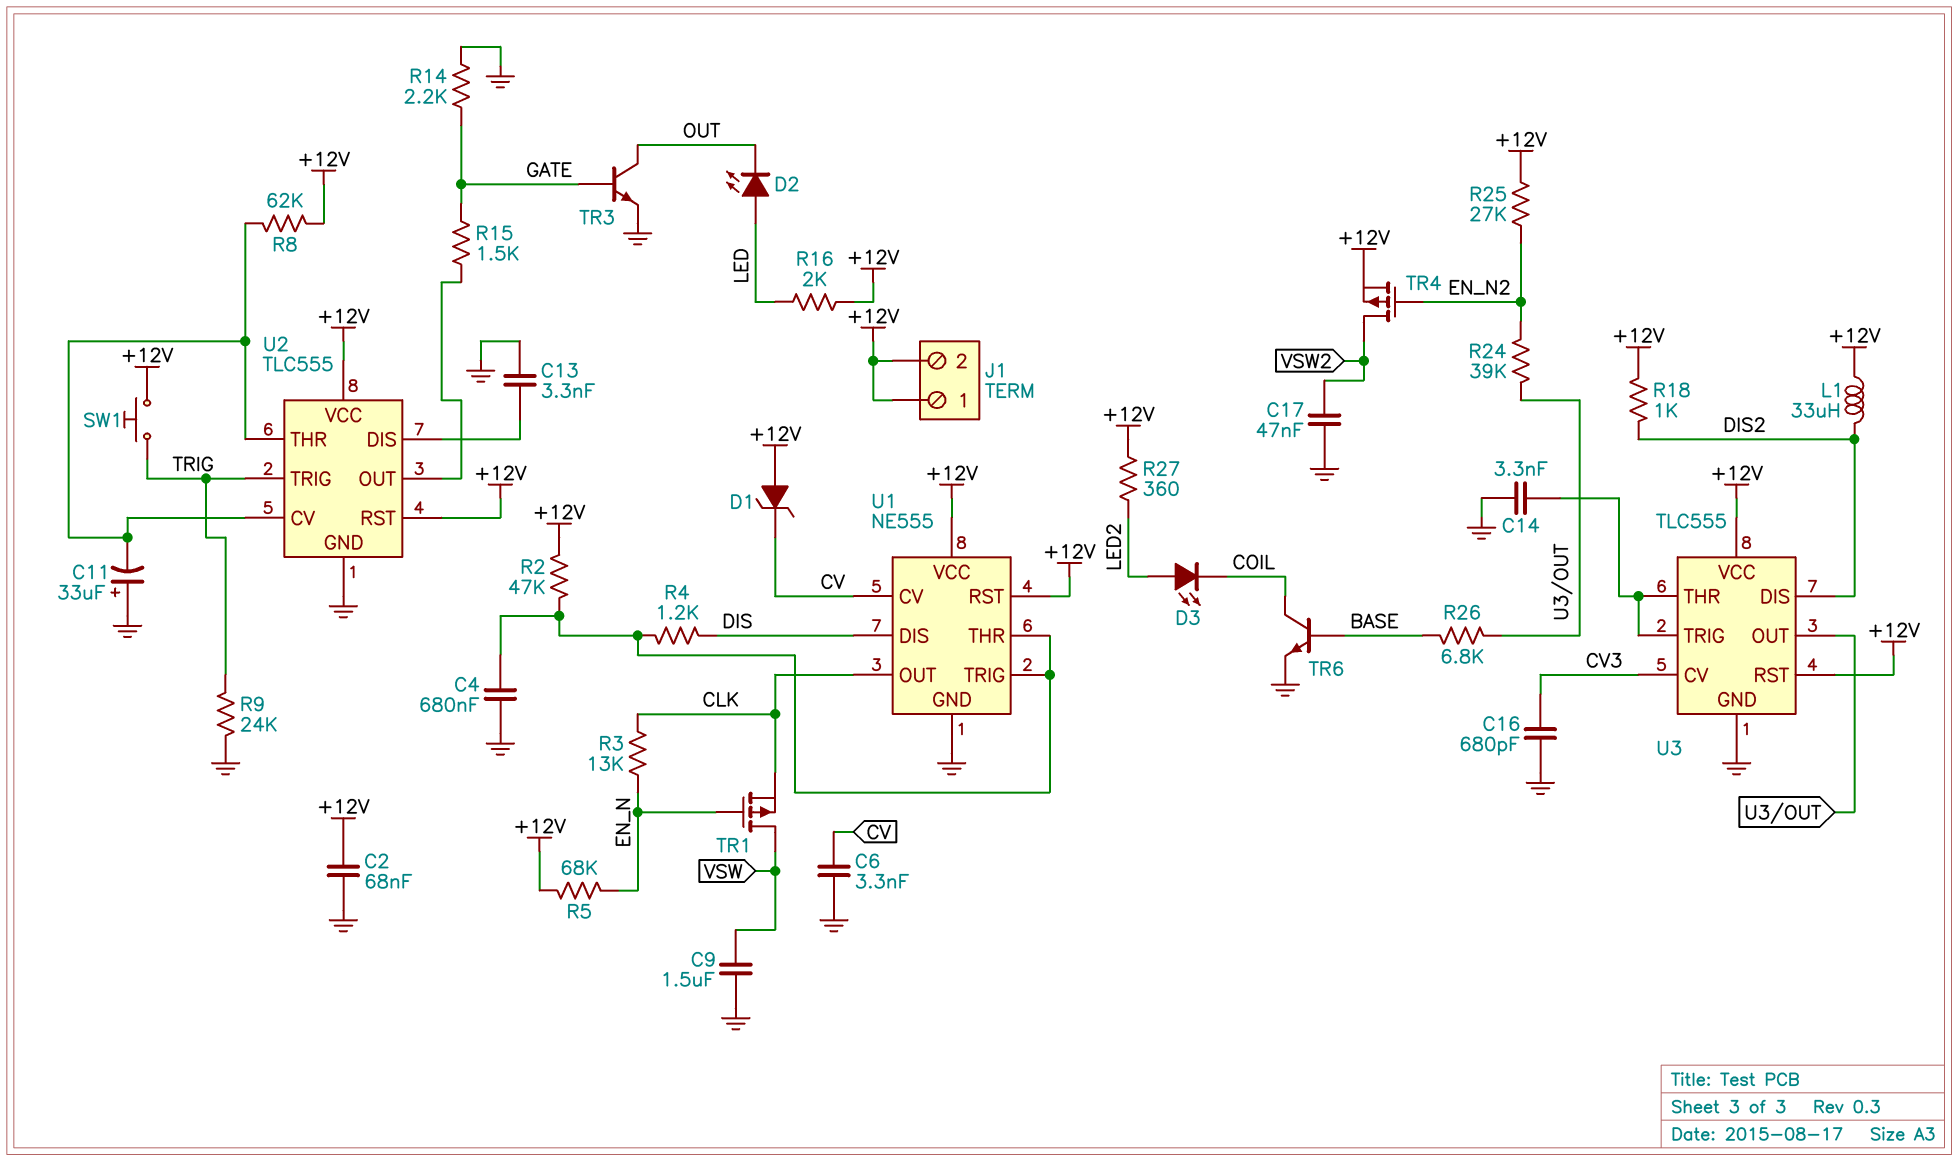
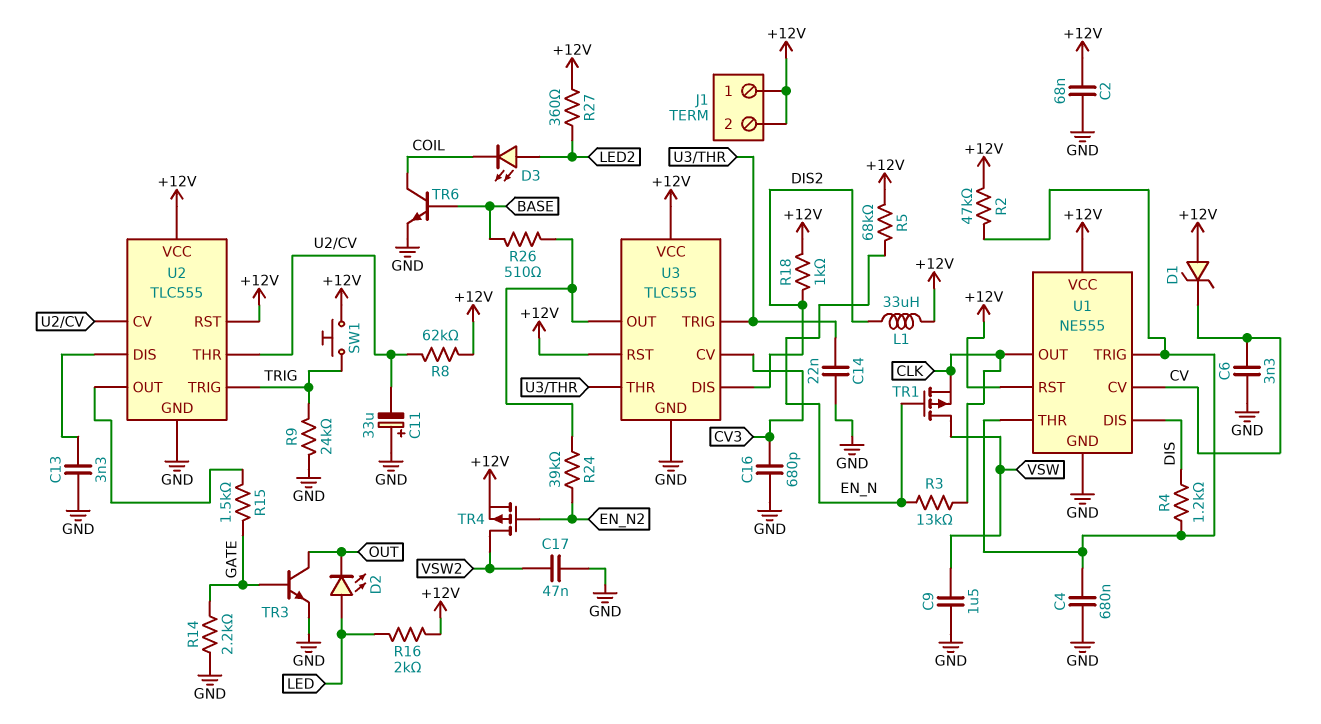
C14: 3.3nF (GND, U3/THR) -> 22nF (GND, U3/THR)
R25: 27k (+12V, EN_N2) -> none
R26: 6.8k (BASE, U3/OUT) -> 510 (BASE, U3/OUT)

